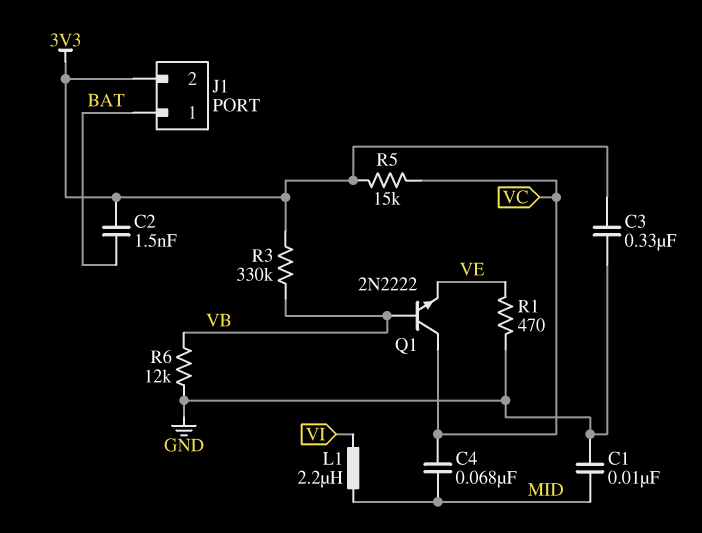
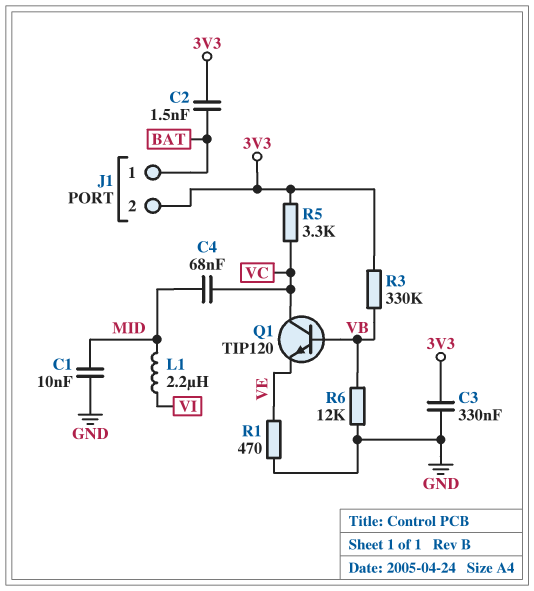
Q1: NPN 2N2222 (B VB, C VC, E VE) -> NPN TIP120 (B VB, C VC, E VE)
R5: 15k (3V3, VC) -> 3.3k (3V3, VC)

